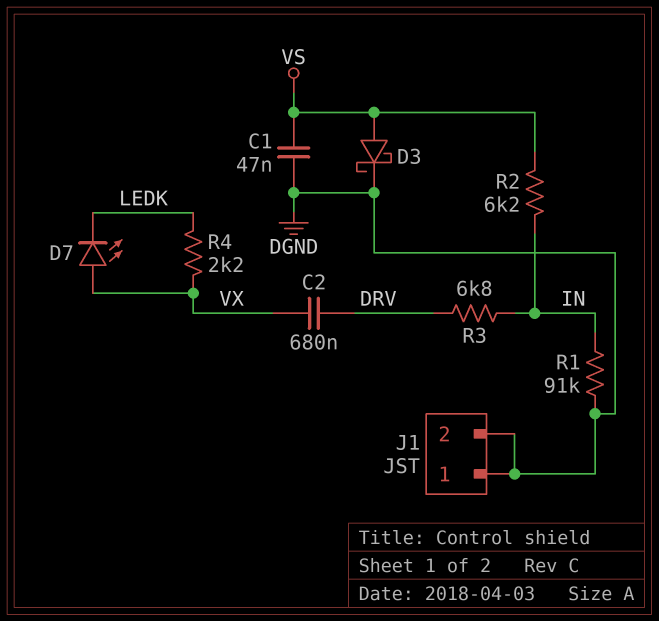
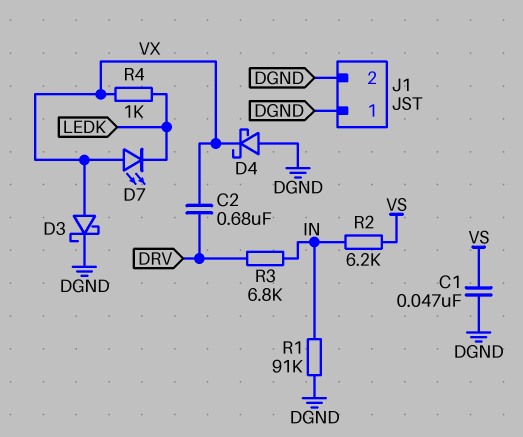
D3: schottky (A VS, K DGND) -> schottky (A VX, K DGND)
D4: none -> schottky (A DGND, K VX)
R4: 2.2k (LEDK, VX) -> 1k (LEDK, VX)

